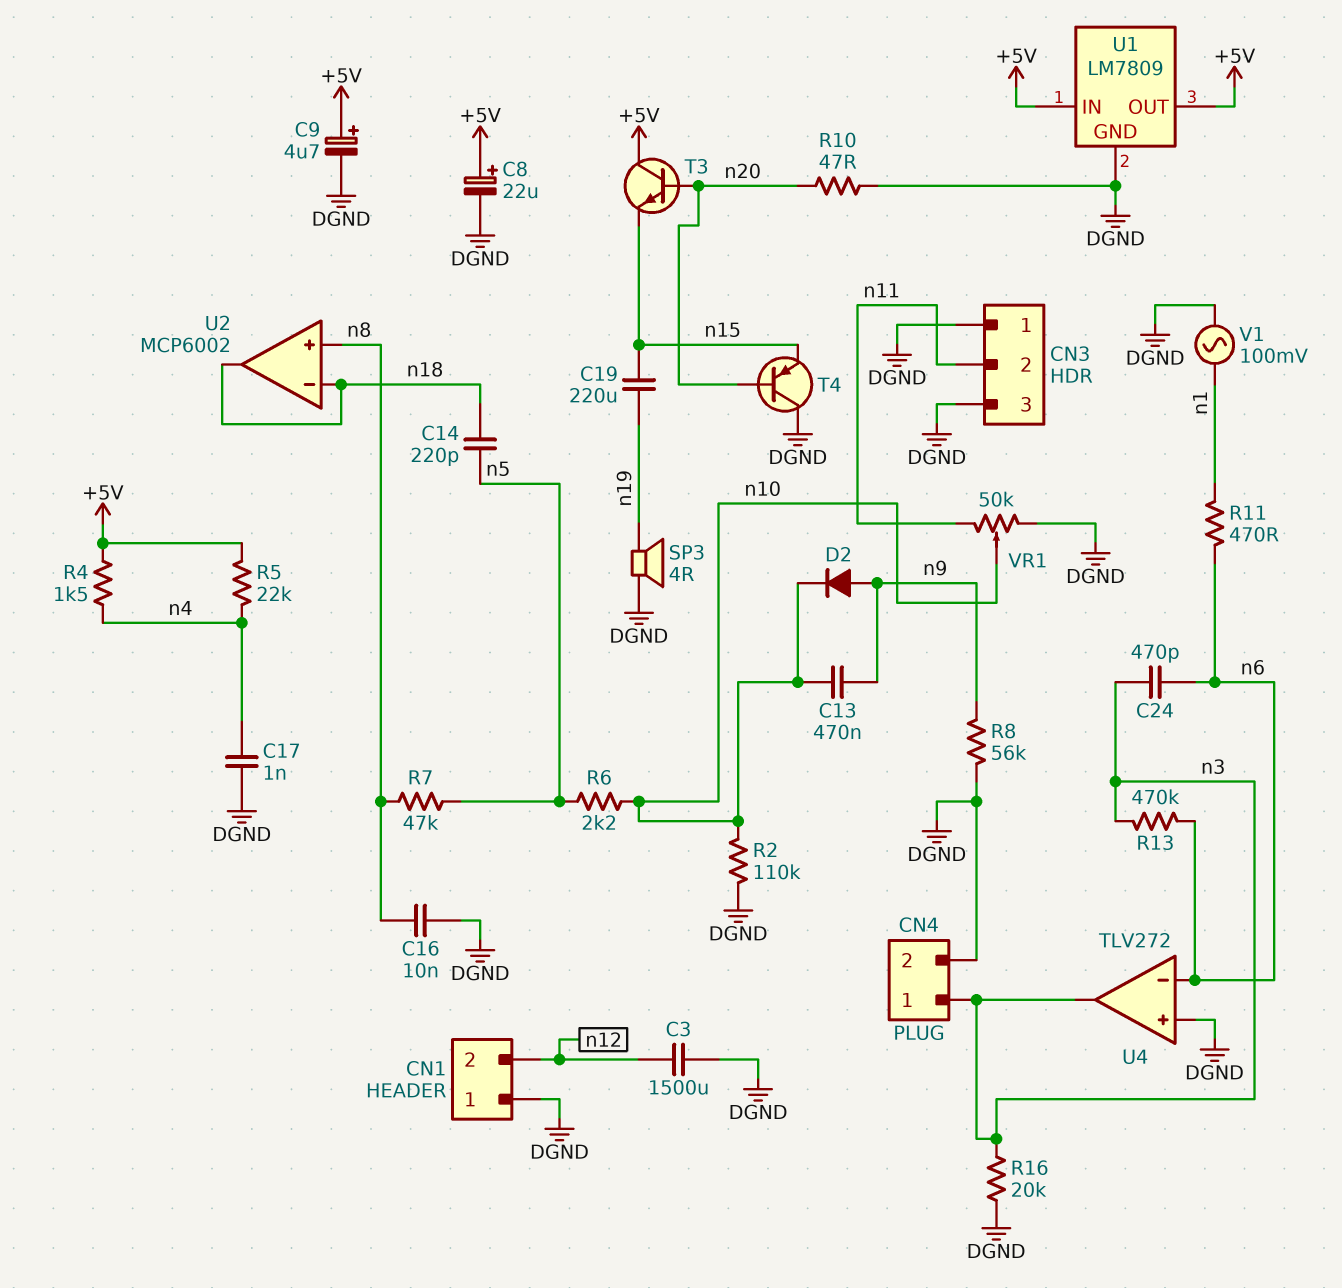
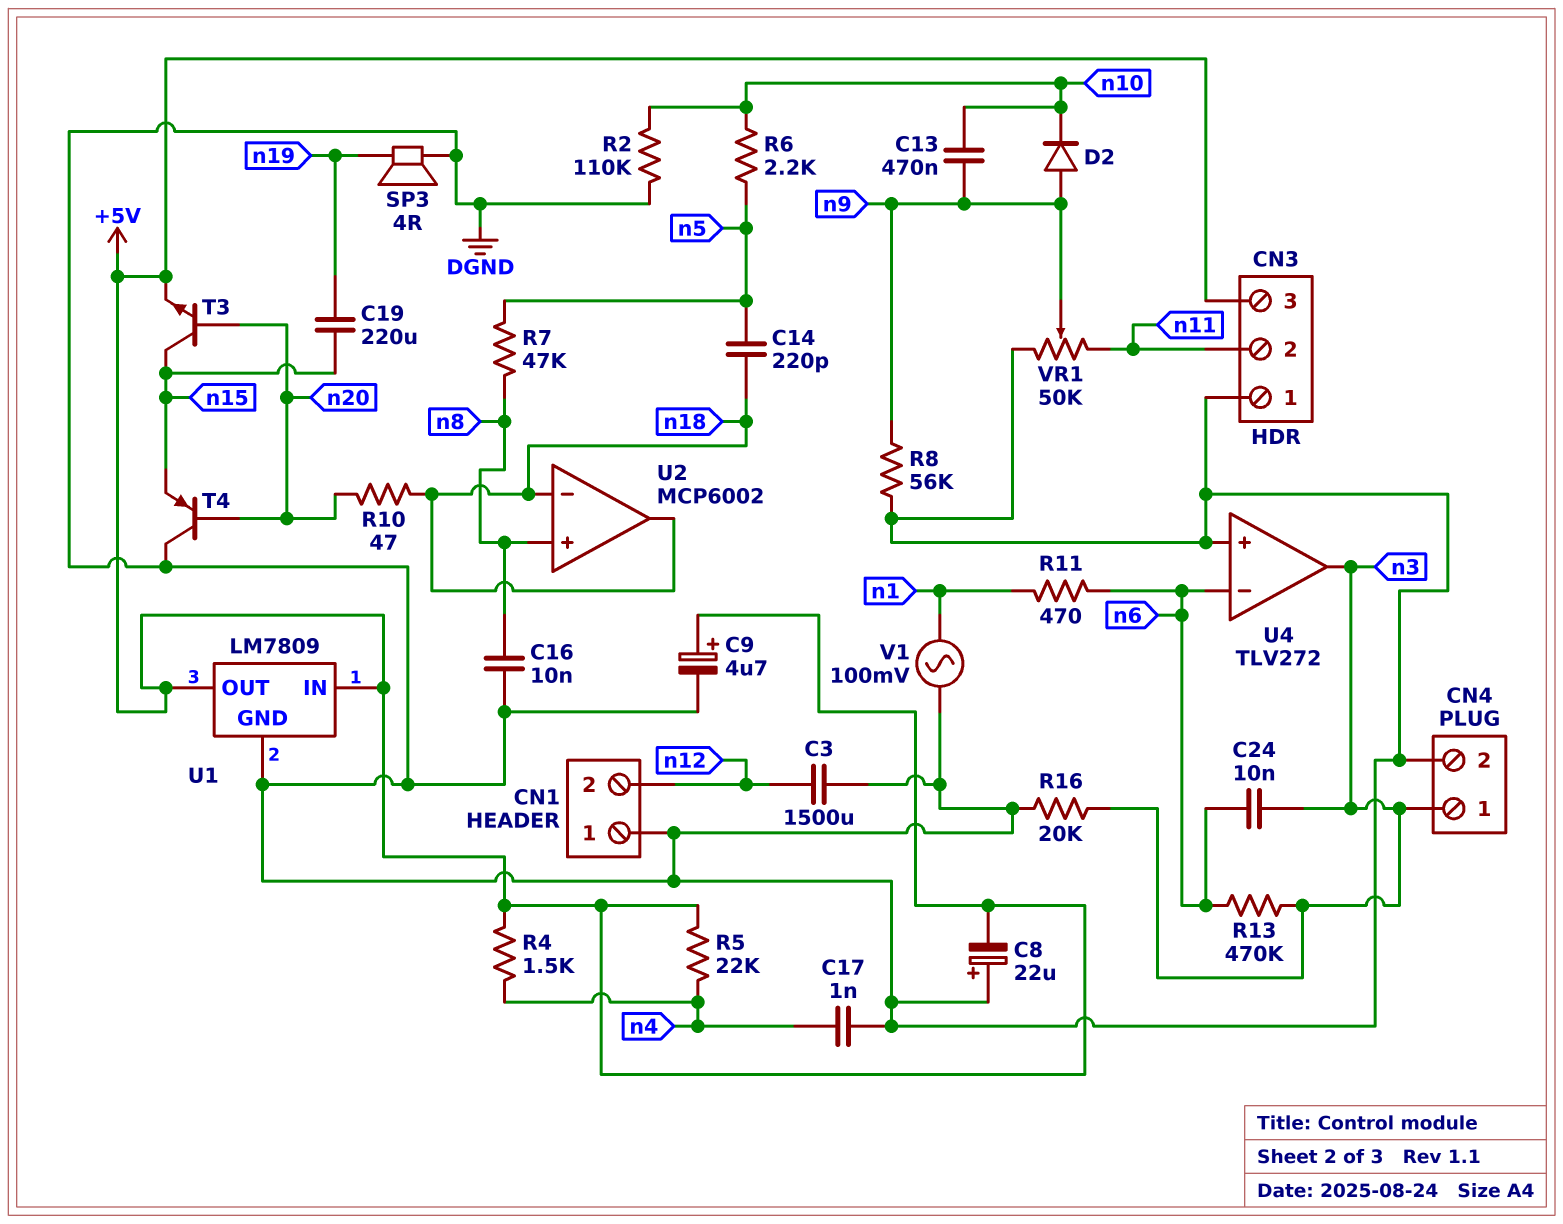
C8: 22uF (plus +5V, minus DGND) -> 22uF (plus DGND, minus +5V)
C24: 470pF (n3, n6) -> 10nF (n3, n6)
CN3 pin 3: DGND -> +5V
R10: 47 (DGND, n20) -> 47 (n18, n20)
T3: NPN (B n20, C +5V, E n15) -> NPN (B n20, C n15, E +5V)
VR1: 50k (DGND, n11, wiper n10) -> 50k (DGND, n11, wiper n9)

